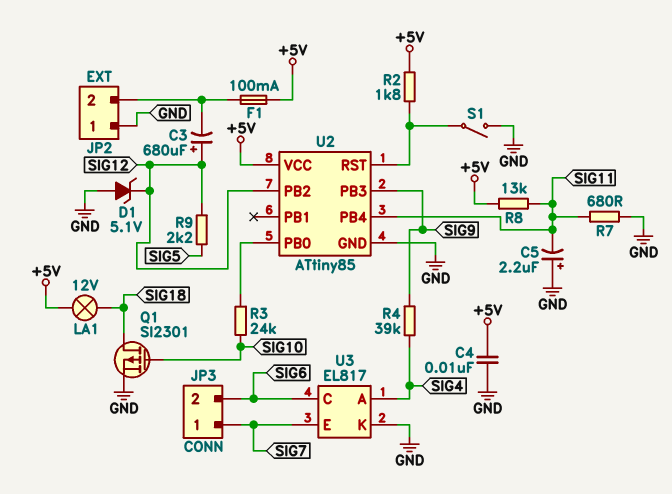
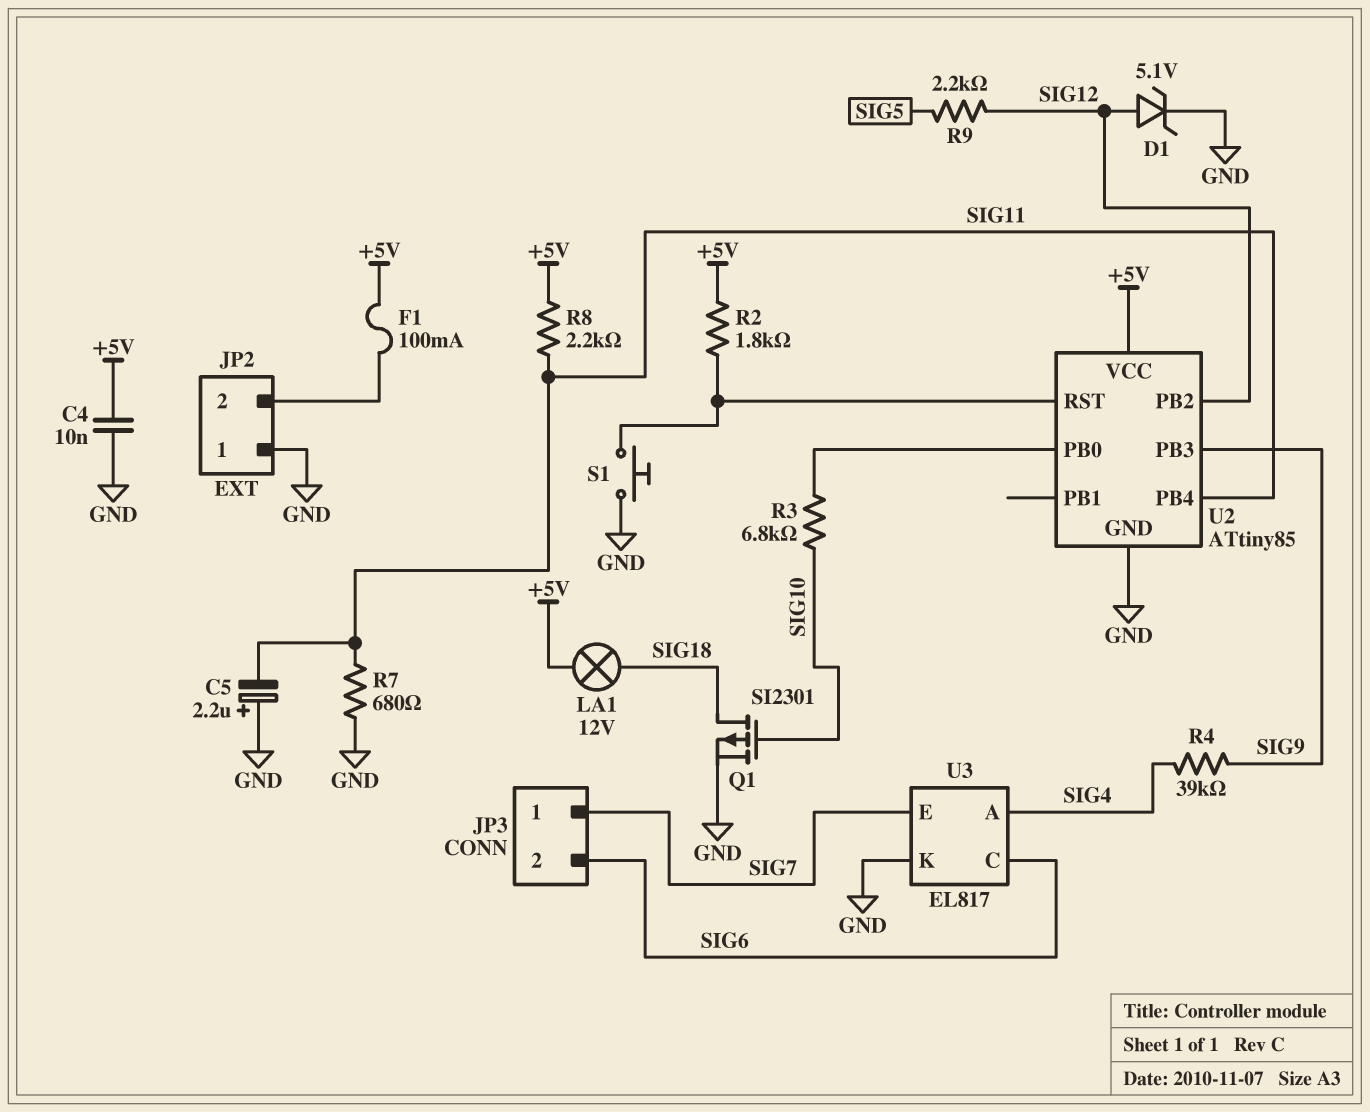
C3: 680uF (plus SIG12, minus JP2/2) -> none
D1: zener 5.1V (A GND, K SIG12) -> zener 5.1V (A SIG12, K GND)
R3: 24k (SIG10, U2/PB0) -> 6.8k (SIG10, U2/PB0)
R8: 13k (+5V, SIG11) -> 2.2k (+5V, SIG11)
S1: switch (GND, U2/RST) -> button (GND, U2/RST)

